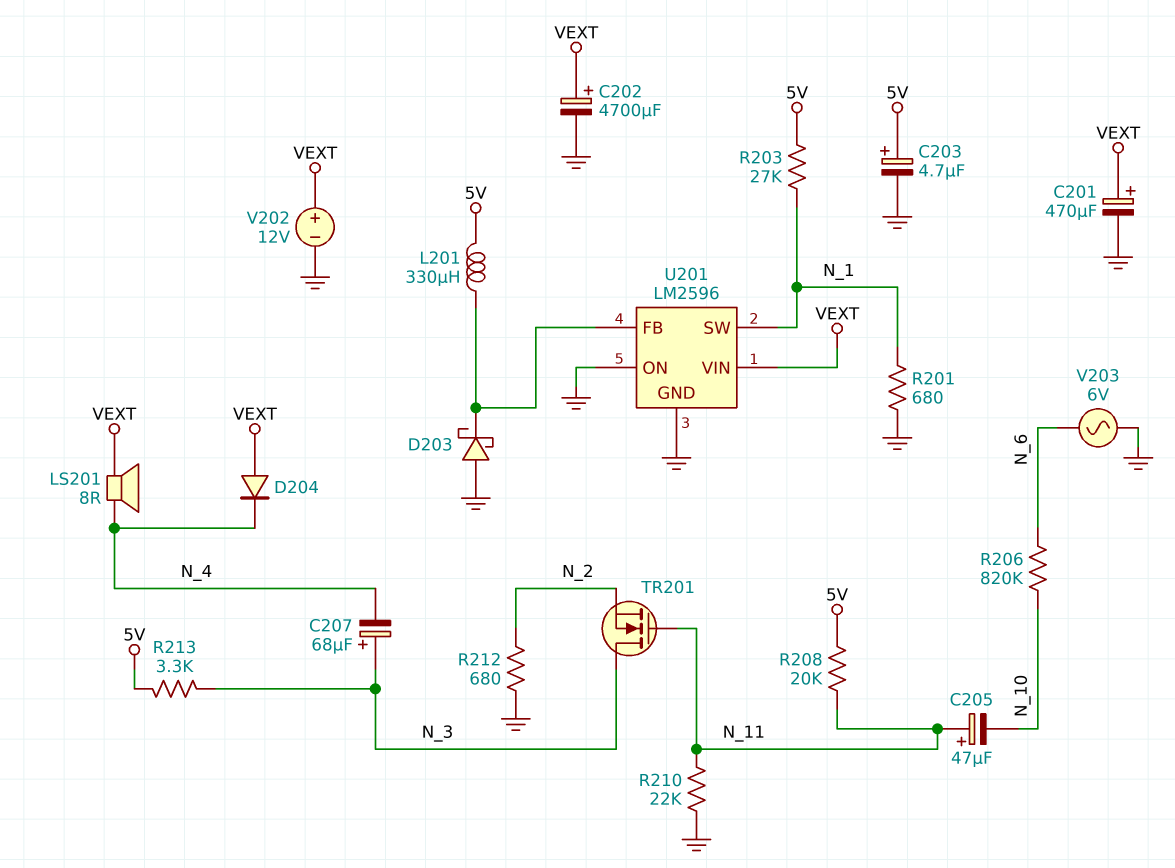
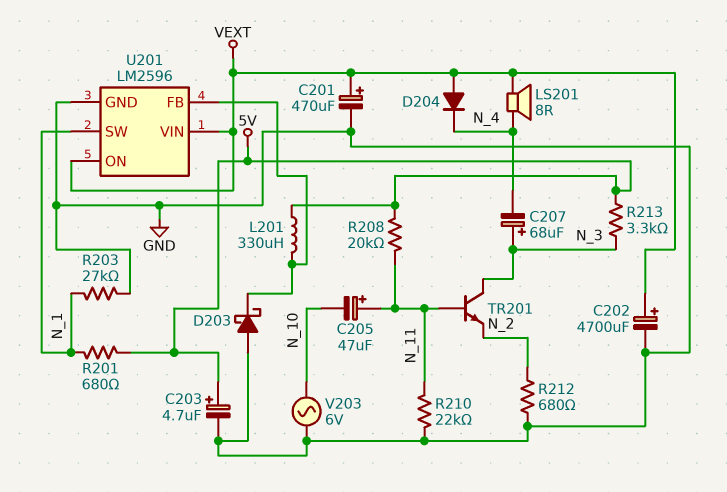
R201: 680 (GND, N_1) -> 680 (5V, N_1)
R203: 27k (5V, N_1) -> 27k (GND, N_1)
R206: 820k (N_6, N_10) -> none
TR201: NMOS (G N_11, D N_3, S N_2) -> NPN (B N_11, C N_3, E N_2)
U201 pin ON: GND -> VEXT
V202: 12V (plus VEXT, minus GND) -> none
V203: AC 6V (GND, N_6) -> AC 6V (GND, N_10)

